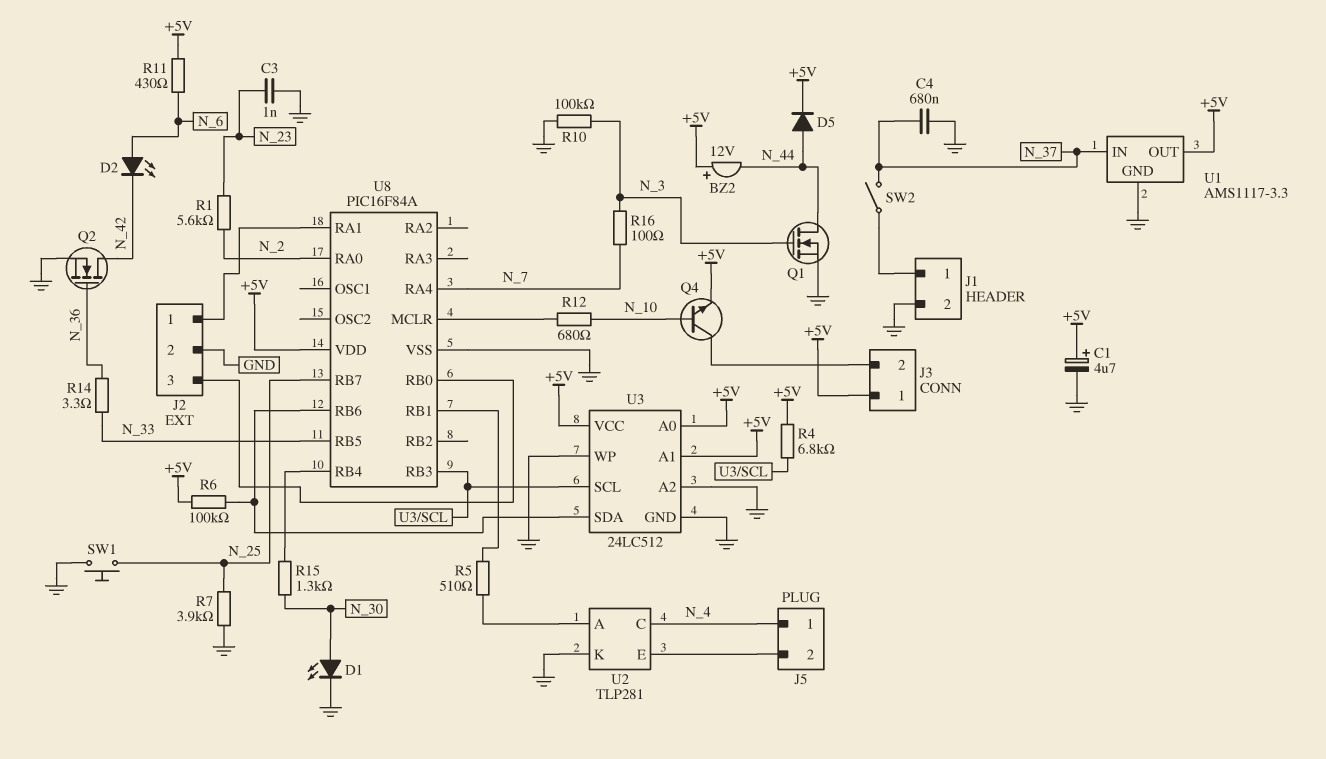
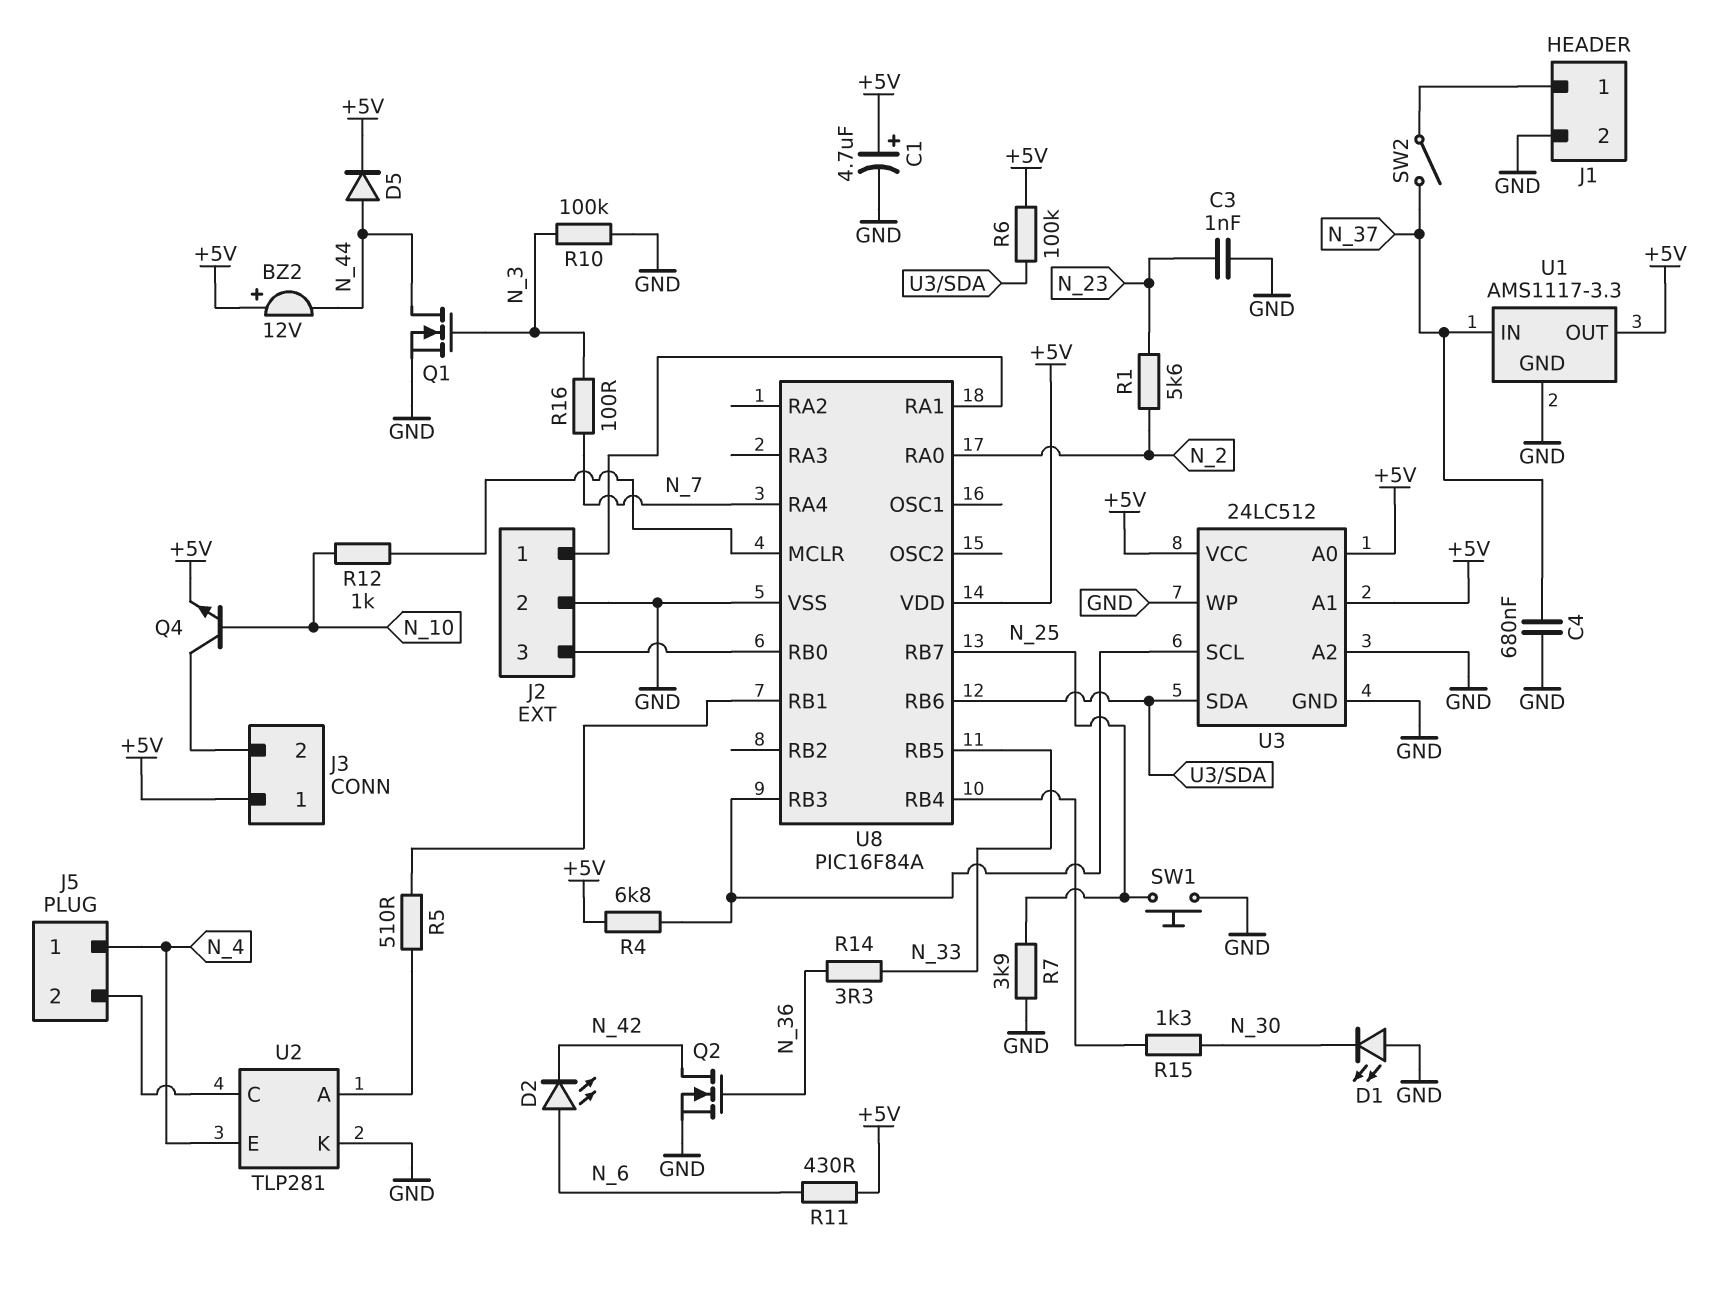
D1: LED (A N_30, K GND) -> LED (A GND, K N_30)
R12: 680 (N_10, U8/MCLR) -> 1k (N_10, U8/MCLR)
U2 pin C: N_4 -> J5/2
U2 pin E: J5/2 -> N_4

